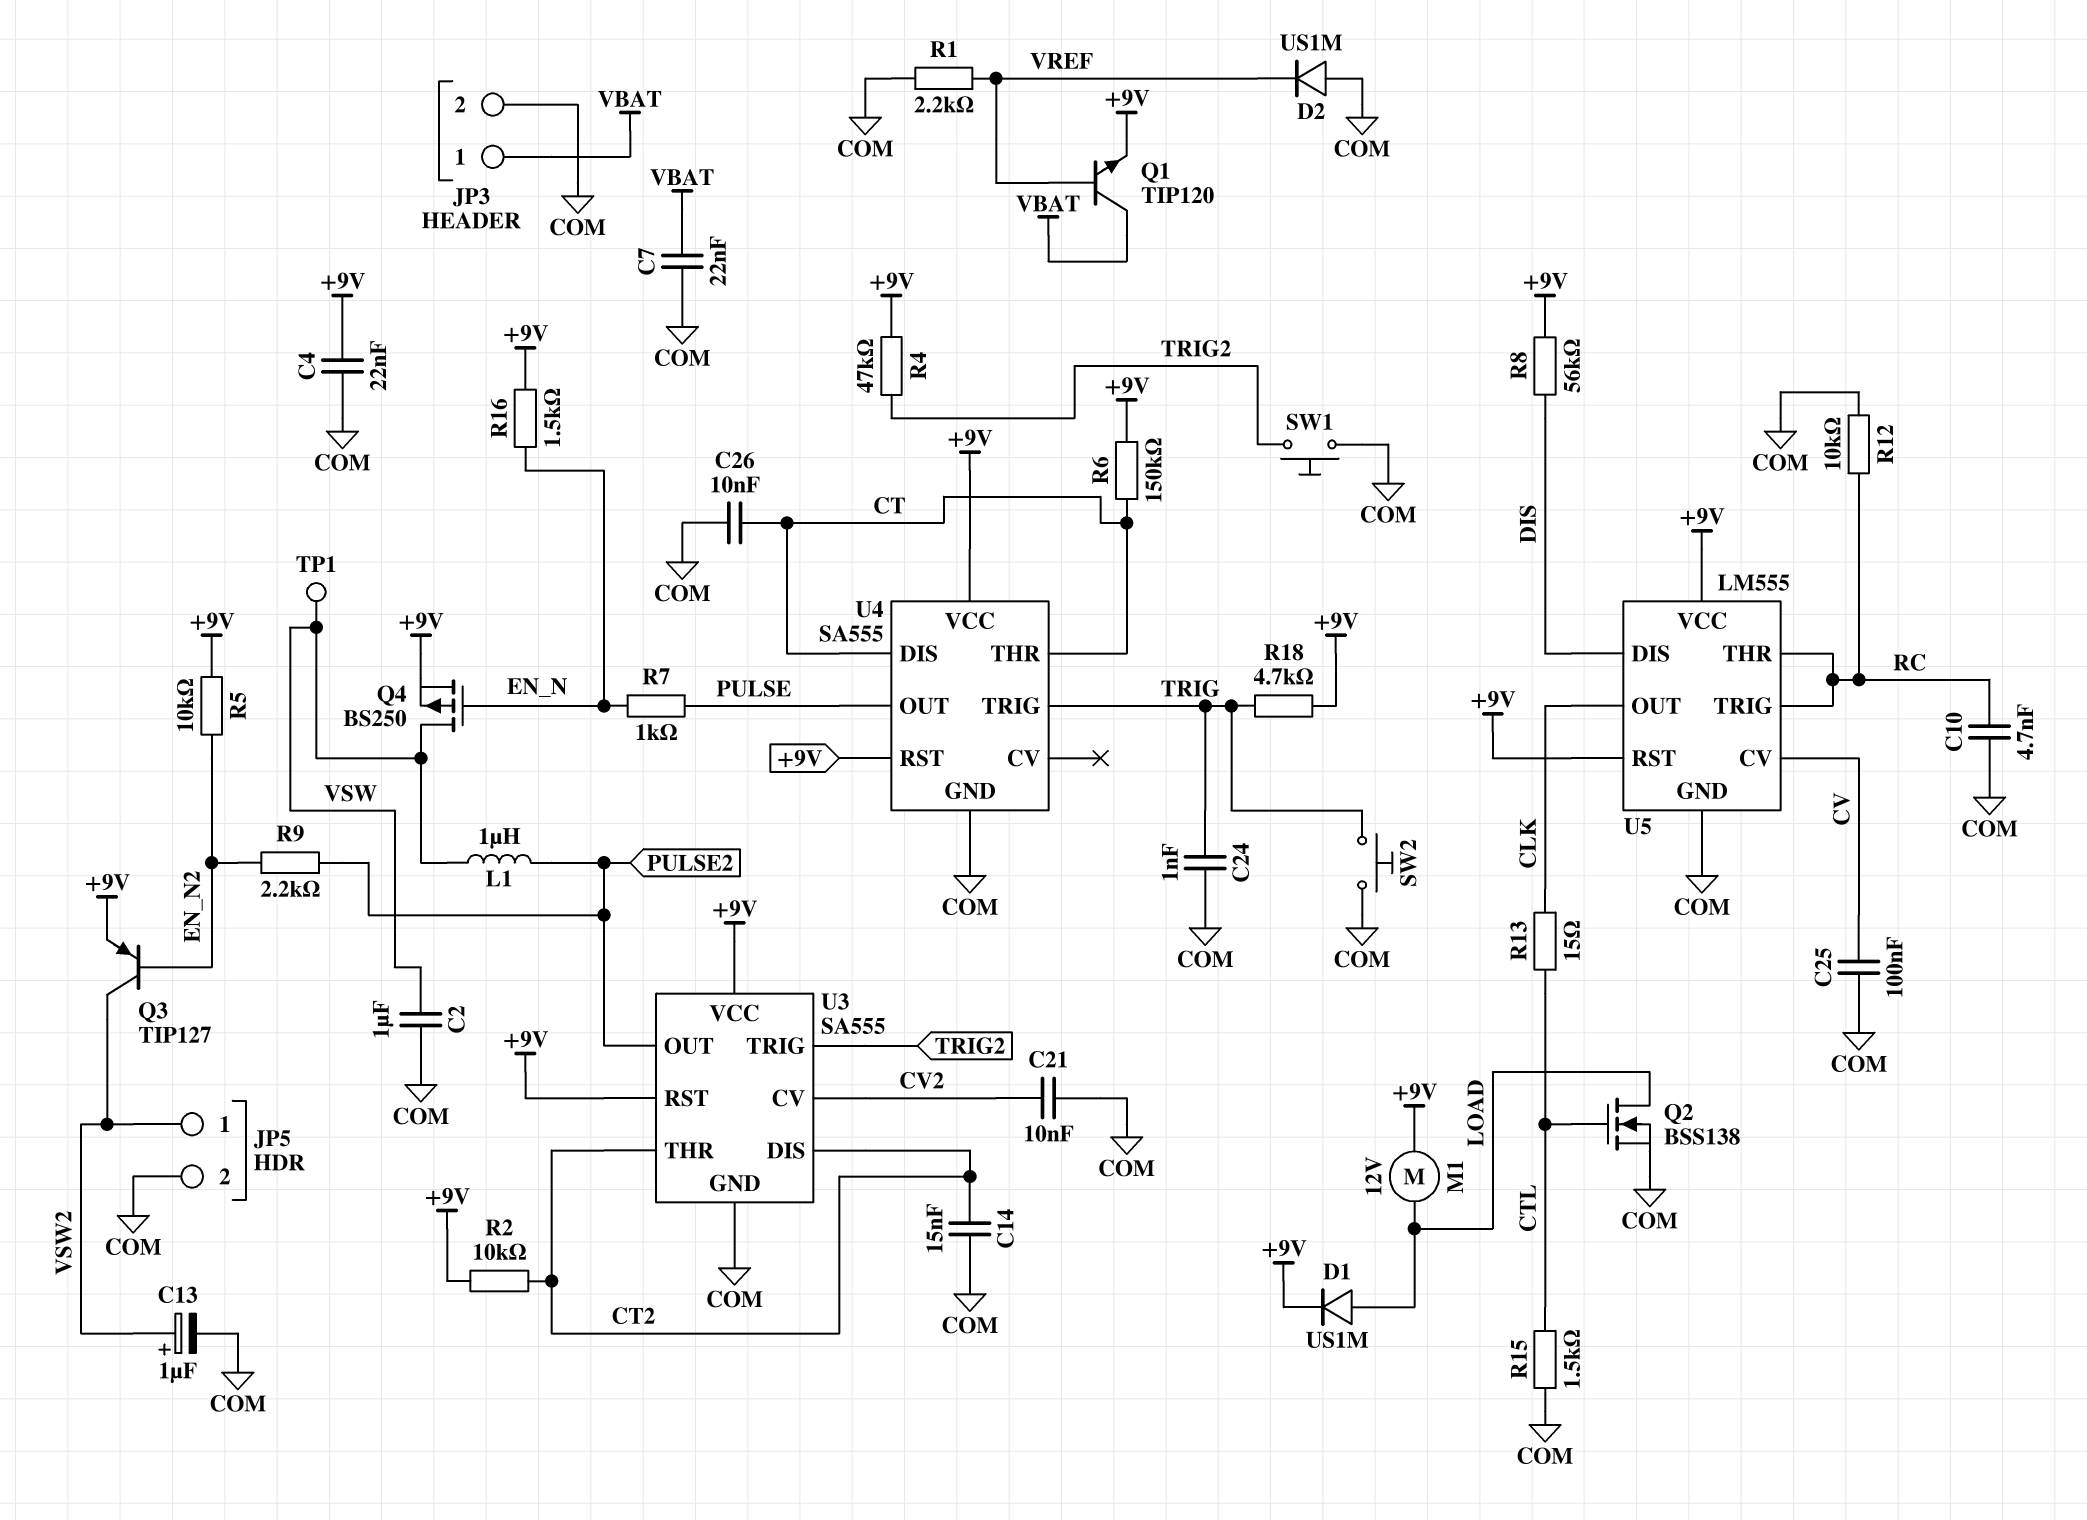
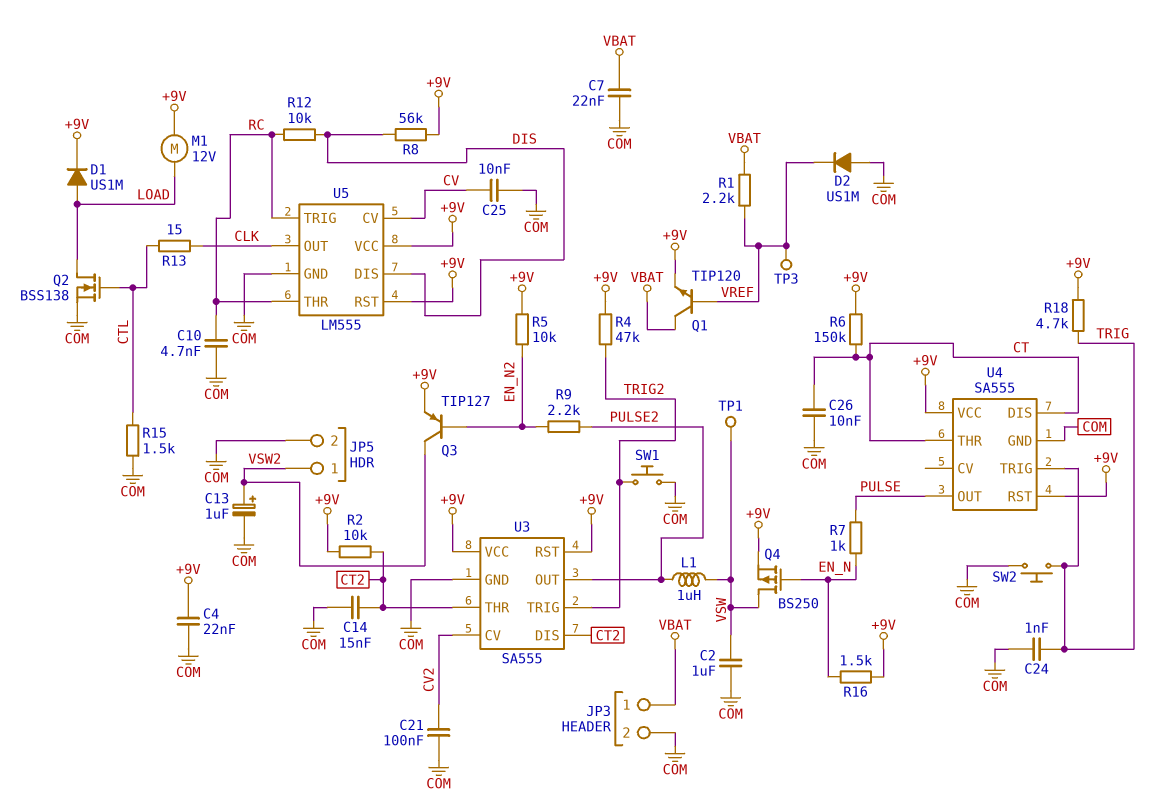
C21: 10nF (COM, CV2) -> 100nF (COM, CV2)
C25: 100nF (COM, CV) -> 10nF (COM, CV)
R1: 2.2k (COM, VREF) -> 2.2k (VBAT, VREF)
R12: 10k (COM, RC) -> 10k (DIS, RC)
TP3: none -> test point (VREF)

